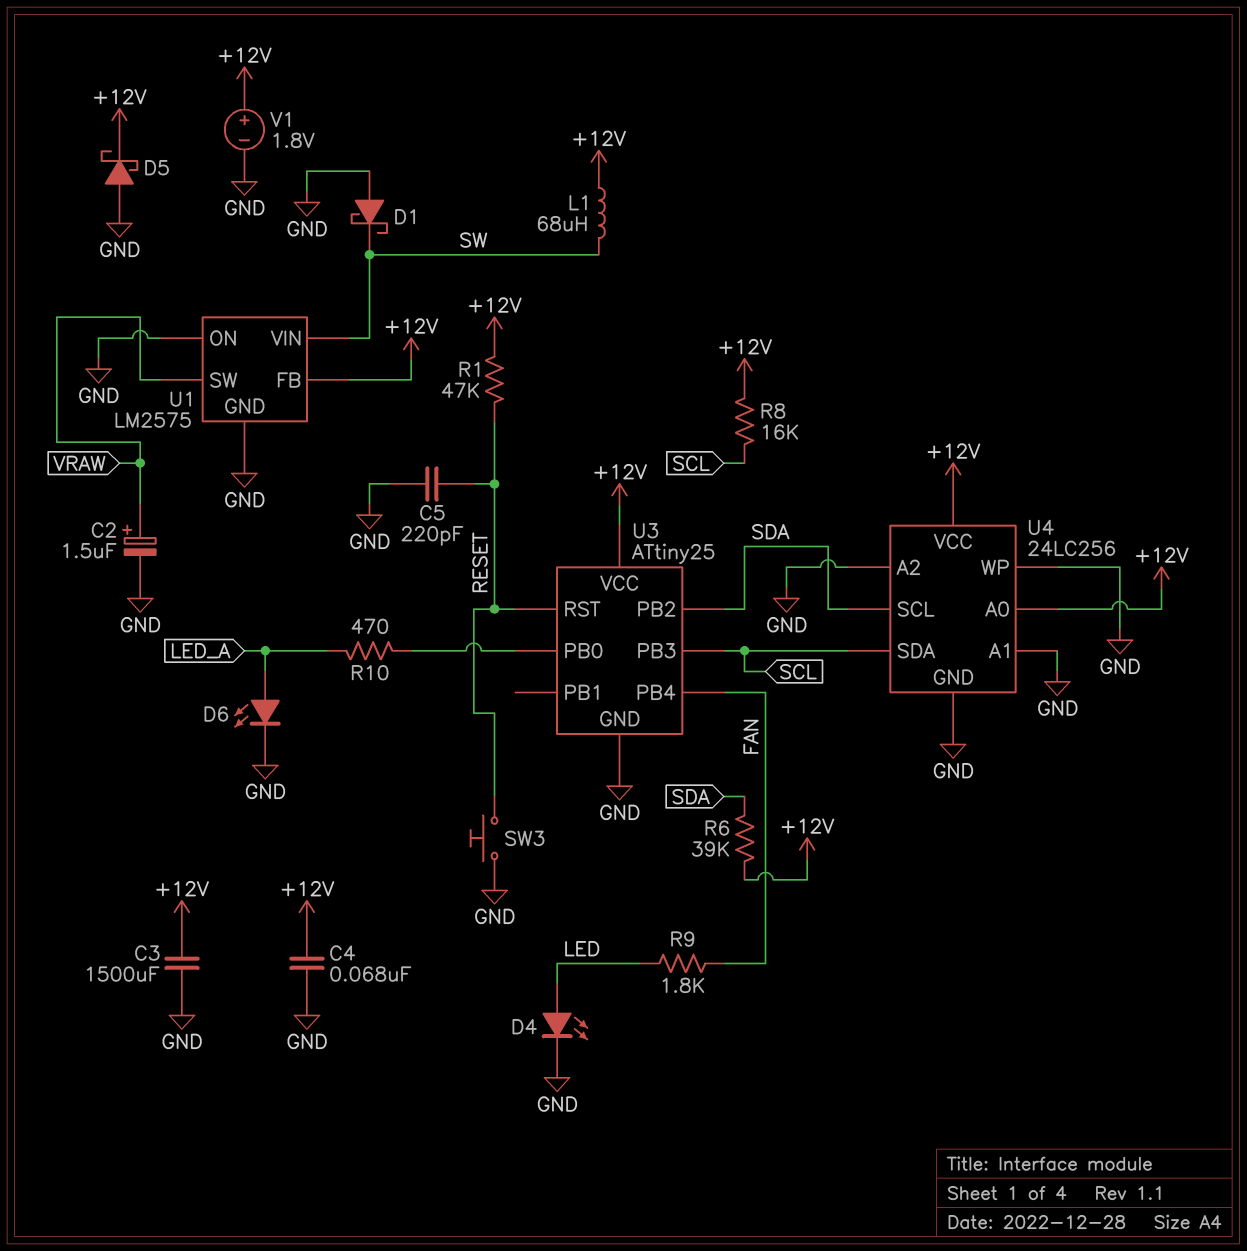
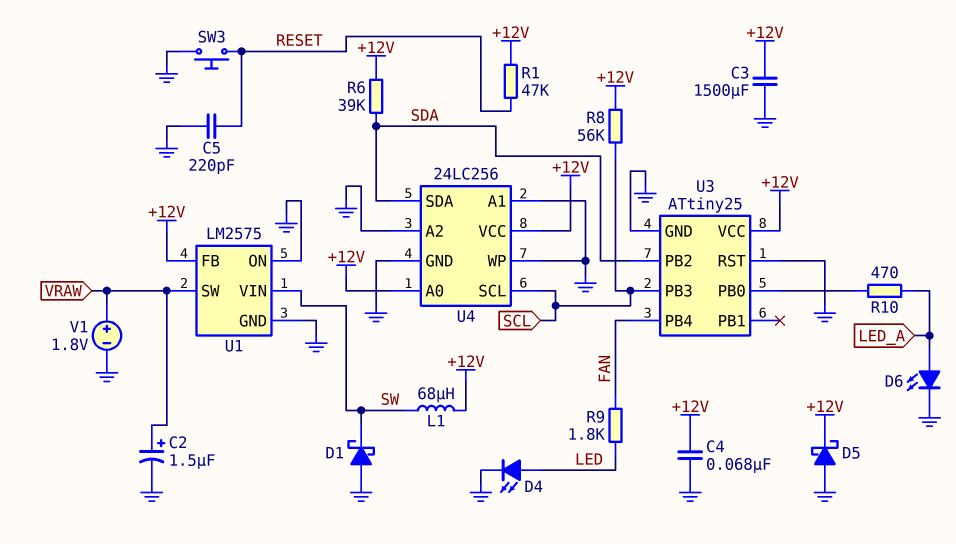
R8: 16k (+12V, SCL) -> 56k (+12V, SCL)
U3 pin RST: RESET -> GND
U4 pin SCL: SDA -> SCL
U4 pin SDA: SCL -> SDA
V1: 1.8V (plus +12V, minus GND) -> 1.8V (plus VRAW, minus GND)

